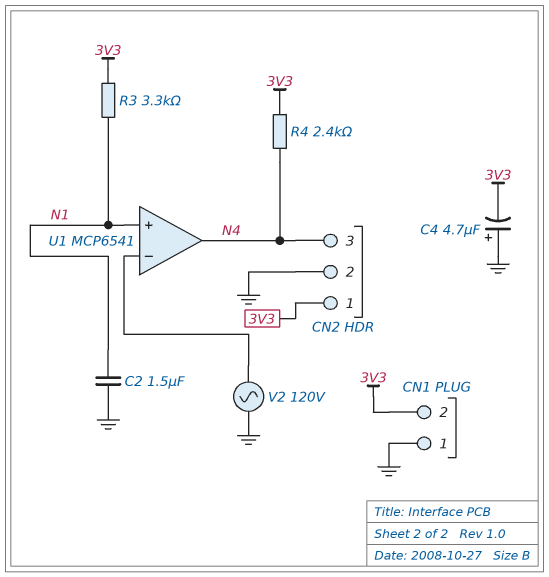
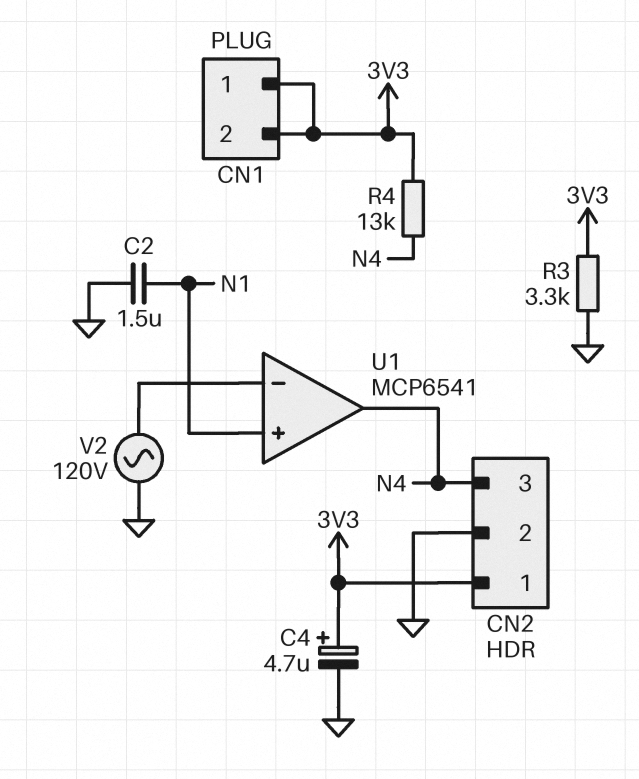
C4: 4.7uF (plus GND, minus 3V3) -> 4.7uF (plus 3V3, minus GND)
CN1 pin 1: GND -> 3V3
R3: 3.3k (3V3, N1) -> 3.3k (3V3, GND)
R4: 2.4k (3V3, N4) -> 13k (3V3, N4)

